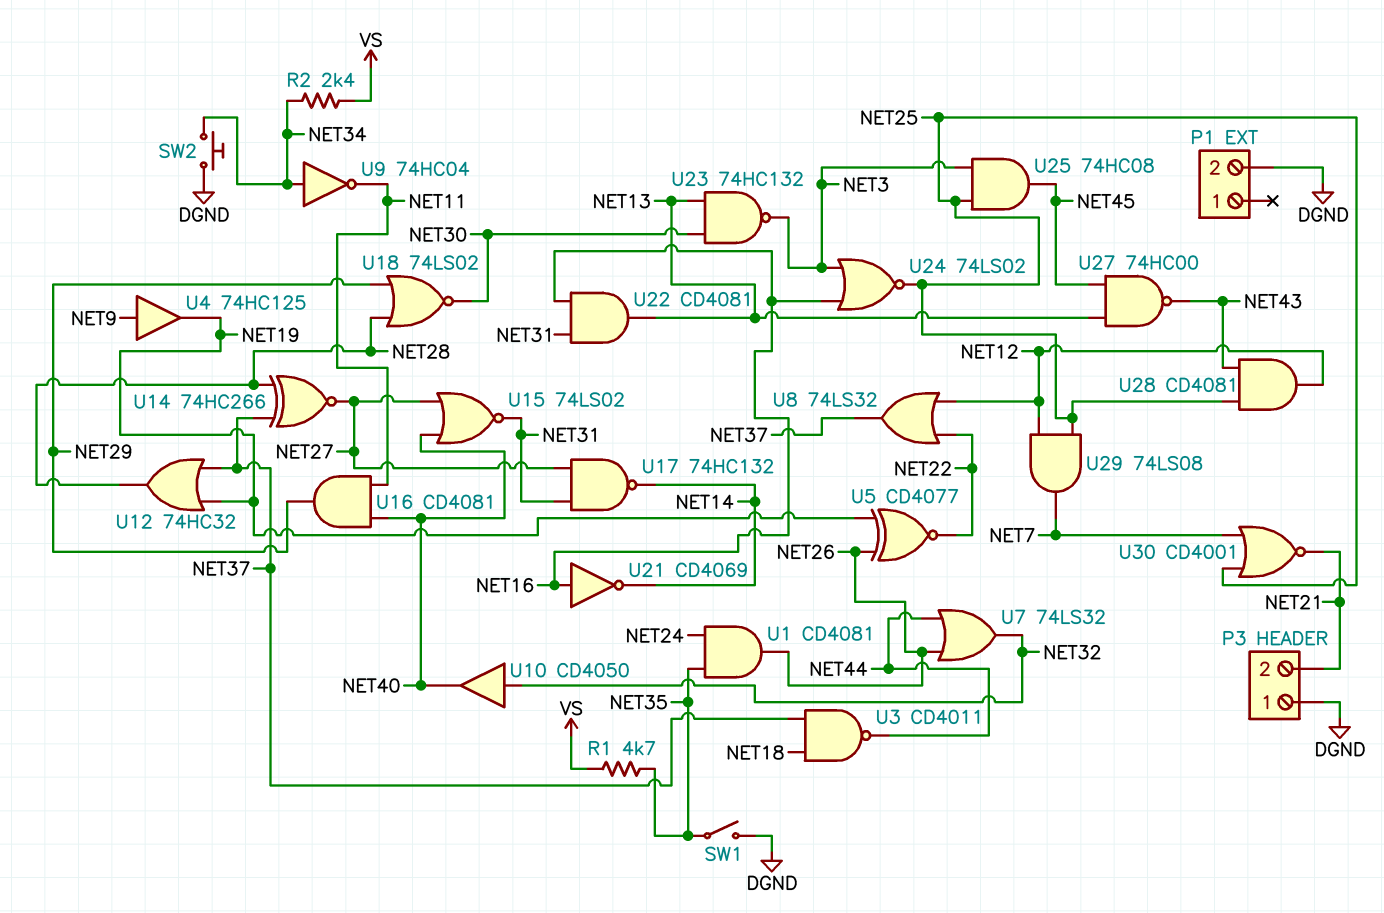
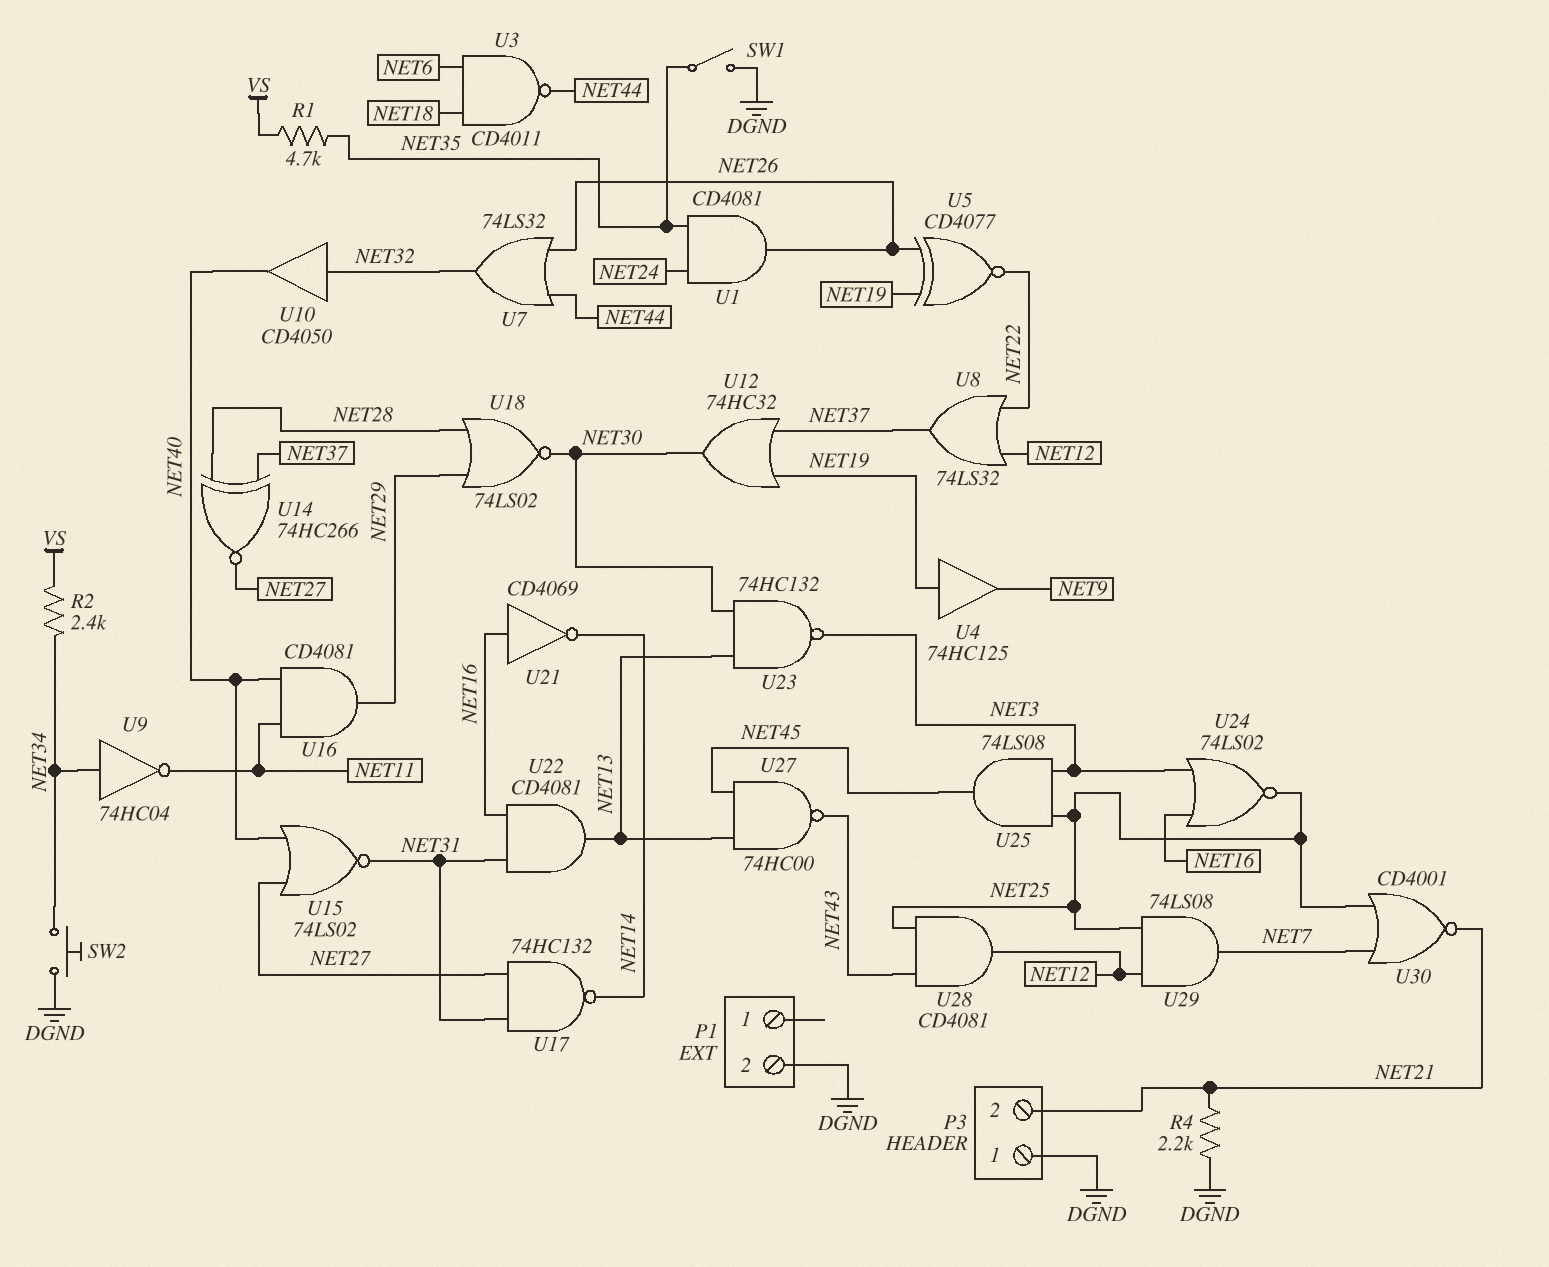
R4: none -> 2.2k (DGND, NET21)
U3: NAND CD4011 (in NET18, in NET37, out NET44) -> NAND CD4011 (in NET6, in NET18, out NET44)
U4: buffer 74HC125 (in NET9, out NET19) -> buffer 74HC125 (in NET19, out NET9)
U12: OR 74HC32 (in NET19, in NET37, out NET28) -> OR 74HC32 (in NET19, in NET37, out NET30)
U25: AND 74HC08 (in NET3, in NET25, out NET45) -> AND 74LS08 (in NET3, in NET25, out NET45)

